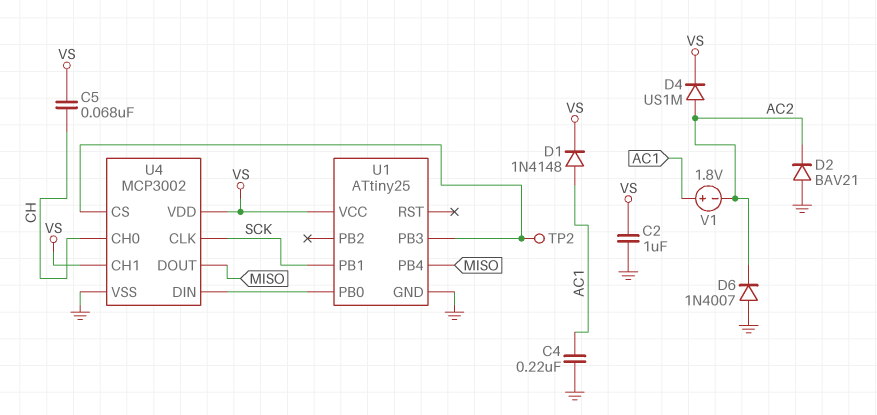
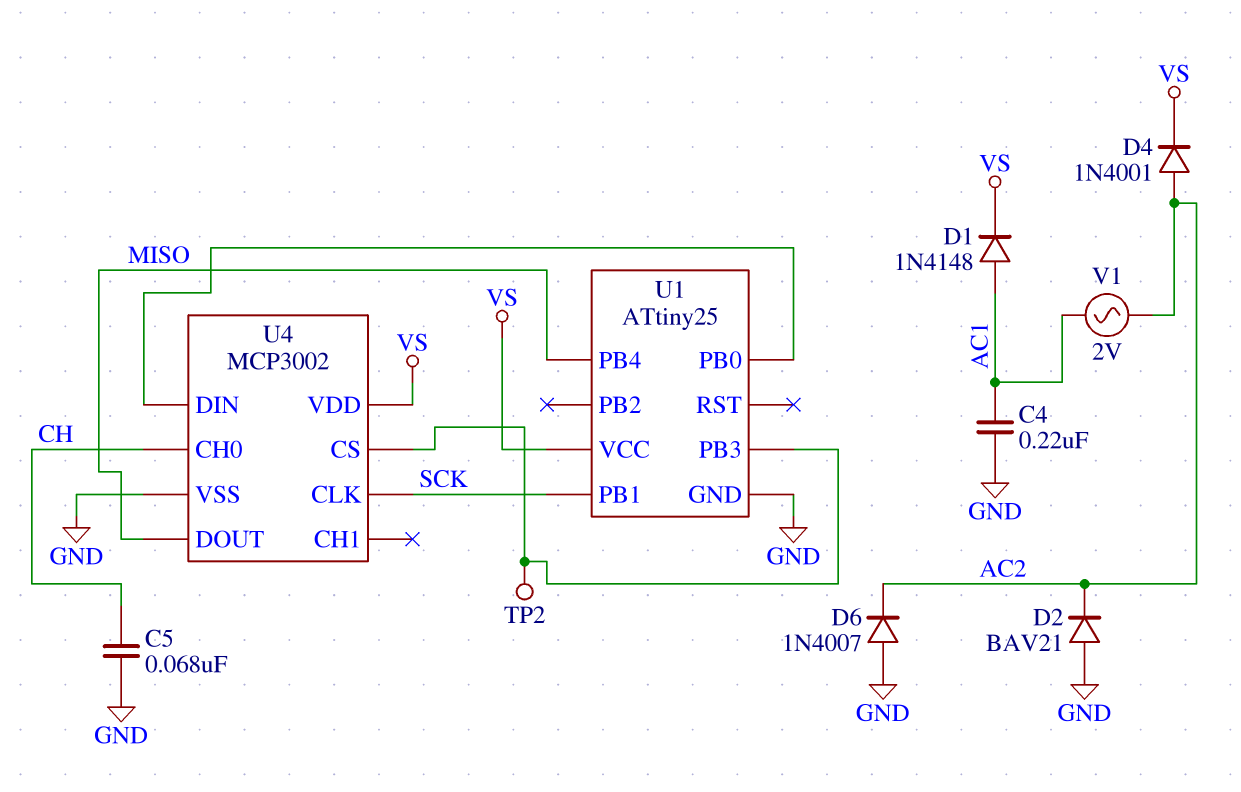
C2: 1uF (GND, VS) -> none
C5: 68nF (CH, VS) -> 68nF (CH, GND)
D4: diode US1M (A AC2, K VS) -> diode 1N4001 (A AC2, K VS)
U4 pin CH1: VS -> none
V1: 1.8V (plus AC1, minus AC2) -> AC 2V (AC1, AC2)

